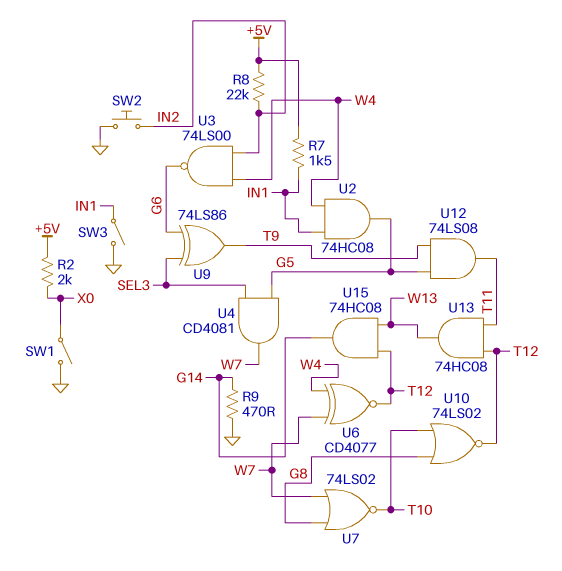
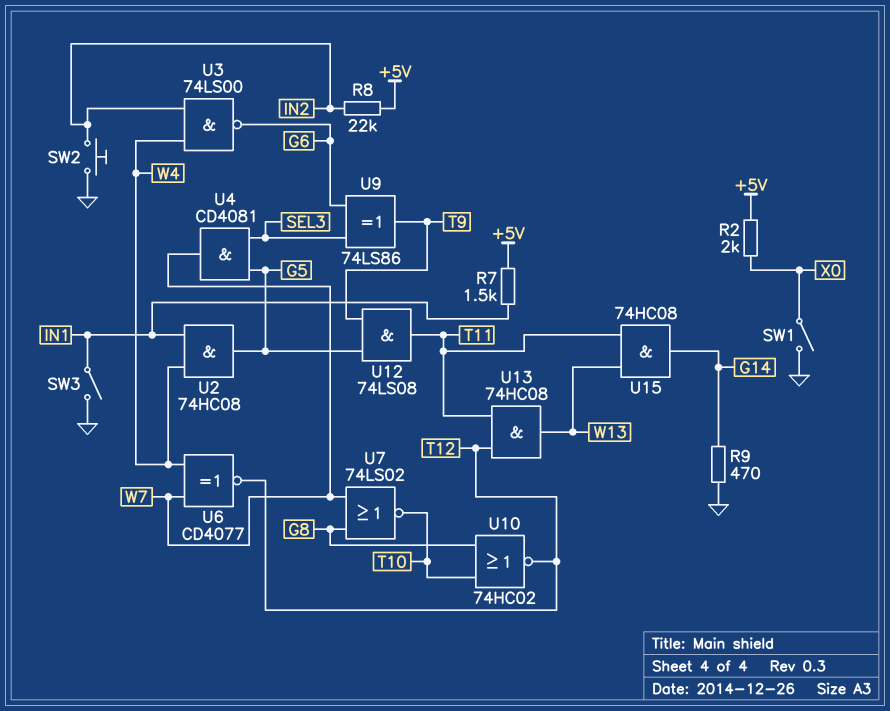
U10: NOR 74LS02 (in G8, in T10, out T12) -> NOR 74HC02 (in G8, in T10, out T12)
U15: AND 74HC08 (in T12, in W13, out G14) -> AND 74HC08 (in T11, in W13, out G14)

